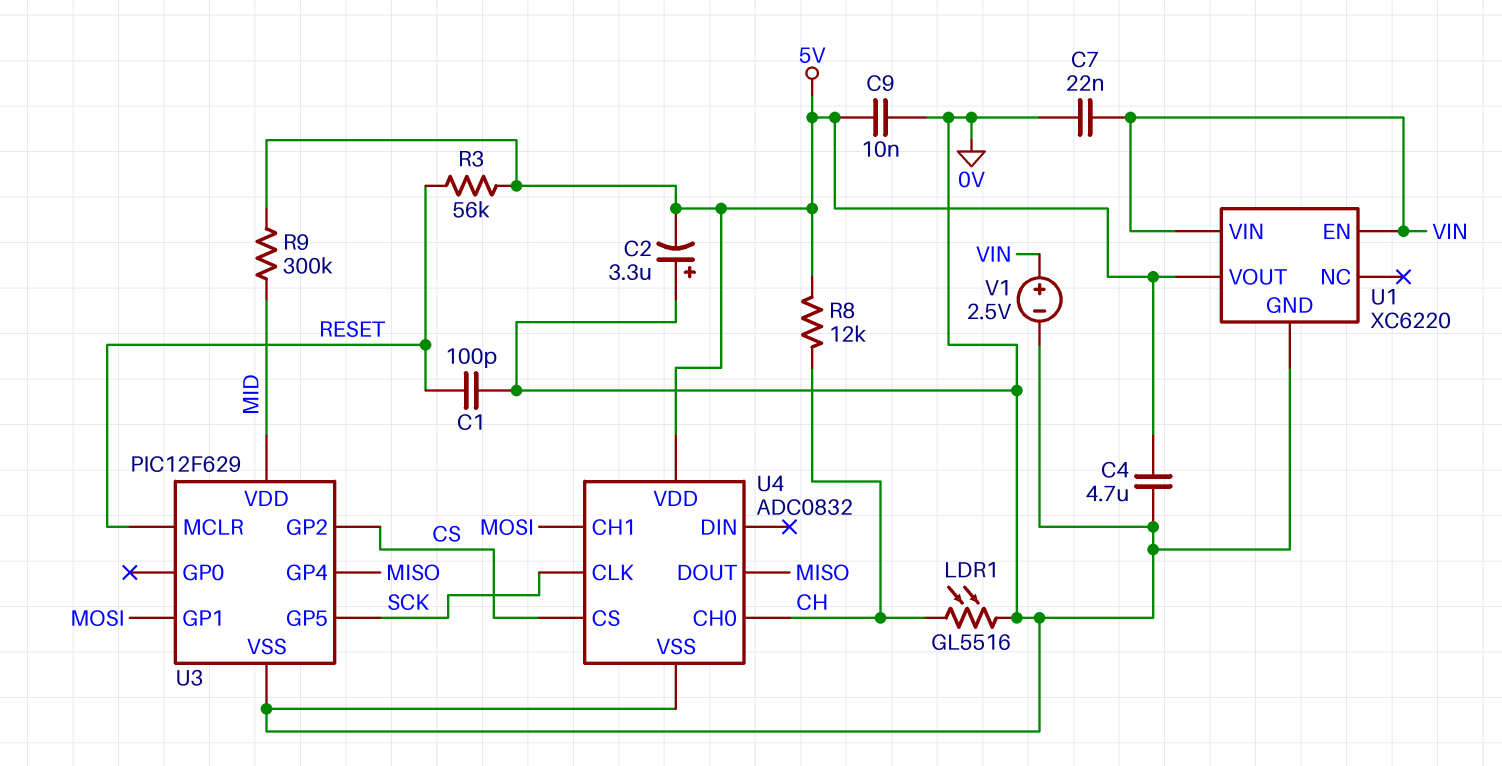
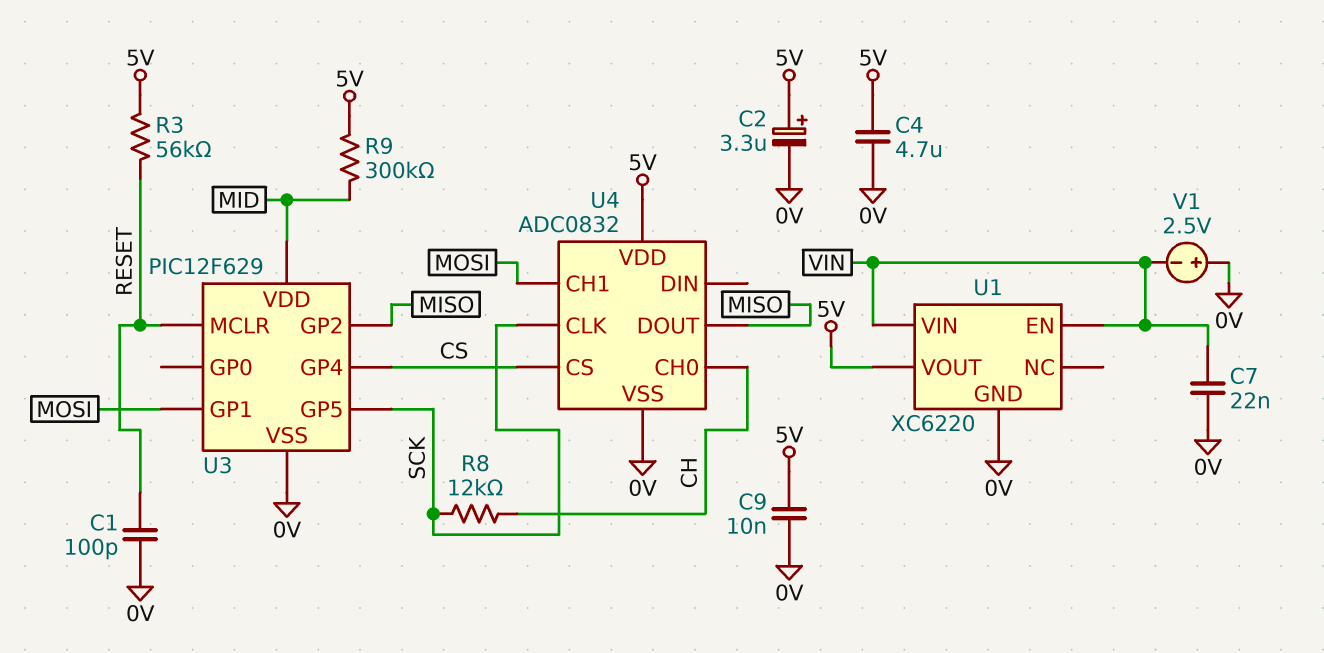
C2: 3.3uF (plus 0V, minus 5V) -> 3.3uF (plus 5V, minus 0V)
LDR1: GL5516 (0V, CH) -> none
R8: 12k (5V, CH) -> 12k (CH, SCK)
U3 pin GP2: CS -> MISO
U3 pin GP4: MISO -> CS
V1: 2.5V (plus VIN, minus 0V) -> 2.5V (plus 0V, minus VIN)

